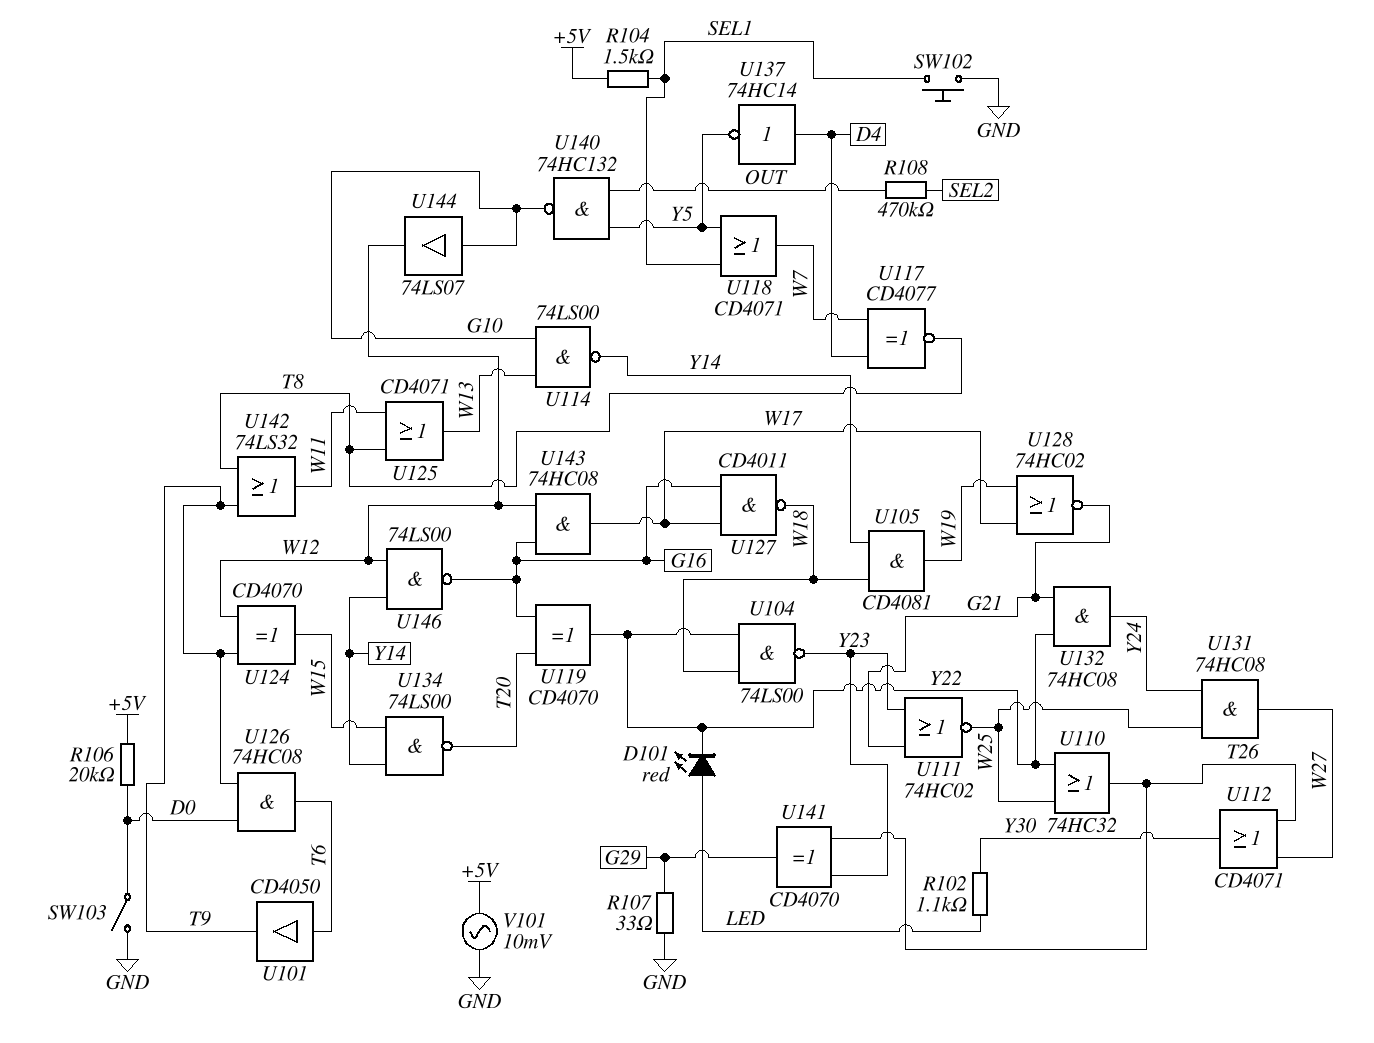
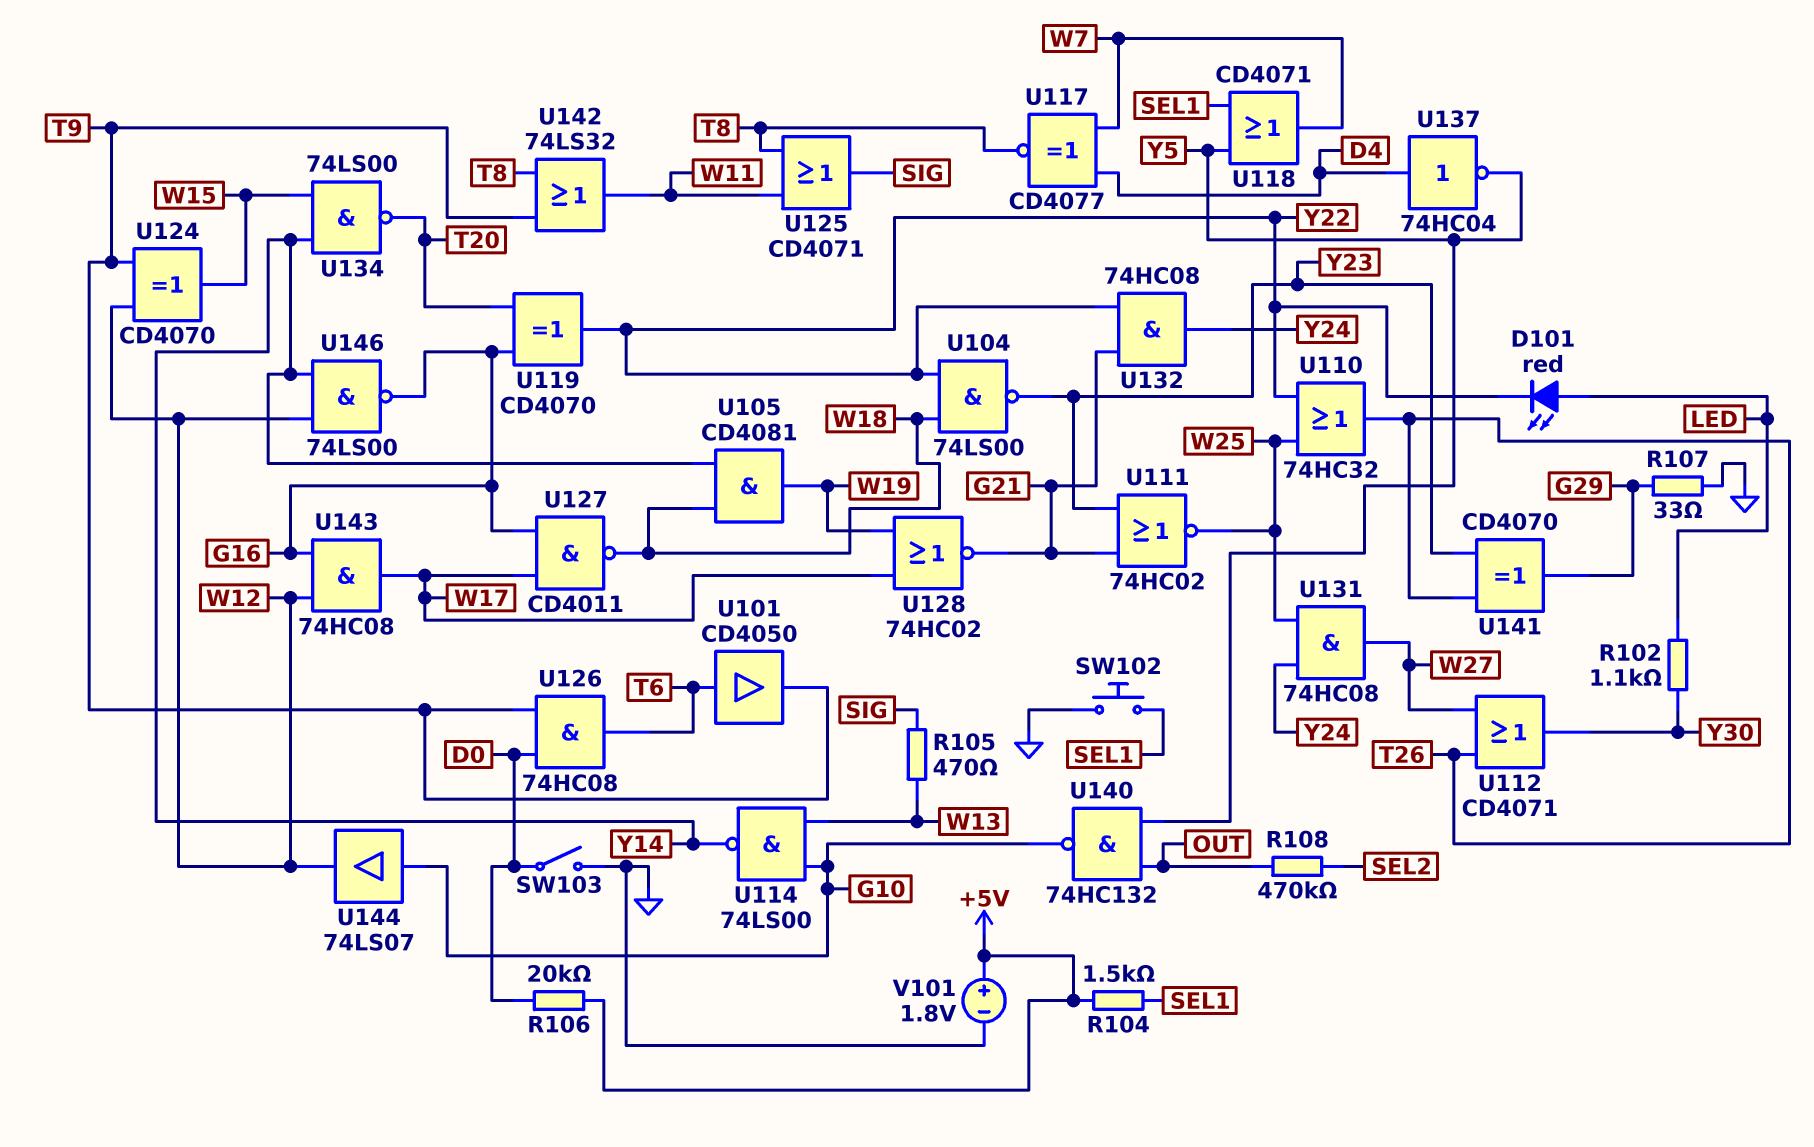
R105: none -> 470 (SIG, W13)
U125: OR CD4071 (in T8, in W11, out W13) -> OR CD4071 (in T8, in W11, out SIG)
U137: NOT 74HC14 (in D4, out Y5) -> NOT 74HC04 (in D4, out Y5)
V101: AC 10mV (+5V, GND) -> 1.8V (plus +5V, minus GND)

